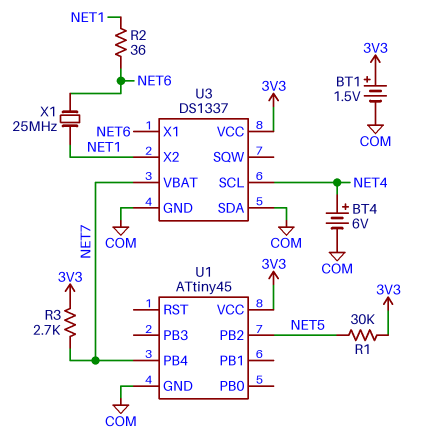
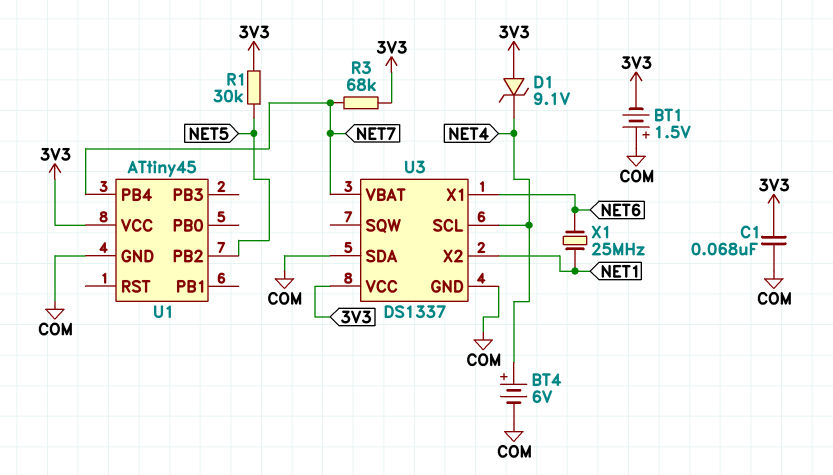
BT1: 1.5V (plus 3V3, minus COM) -> 1.5V (plus COM, minus 3V3)
C1: none -> 68nF (3V3, COM)
D1: none -> zener 9.1V (A 3V3, K NET4)
R2: 36 (NET1, NET6) -> none
R3: 2.7k (3V3, NET7) -> 68k (3V3, NET7)

